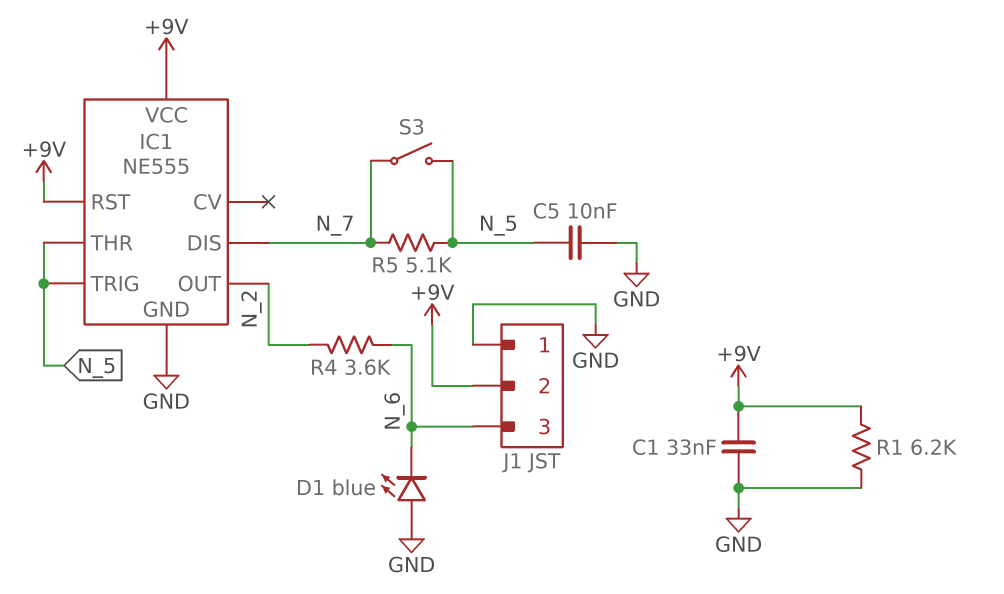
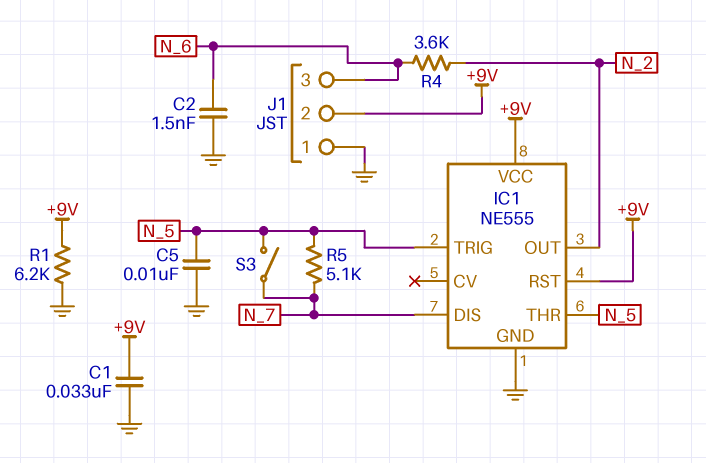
C2: none -> 1.5nF (GND, N_6)
D1: LED blue (A GND, K N_6) -> none

